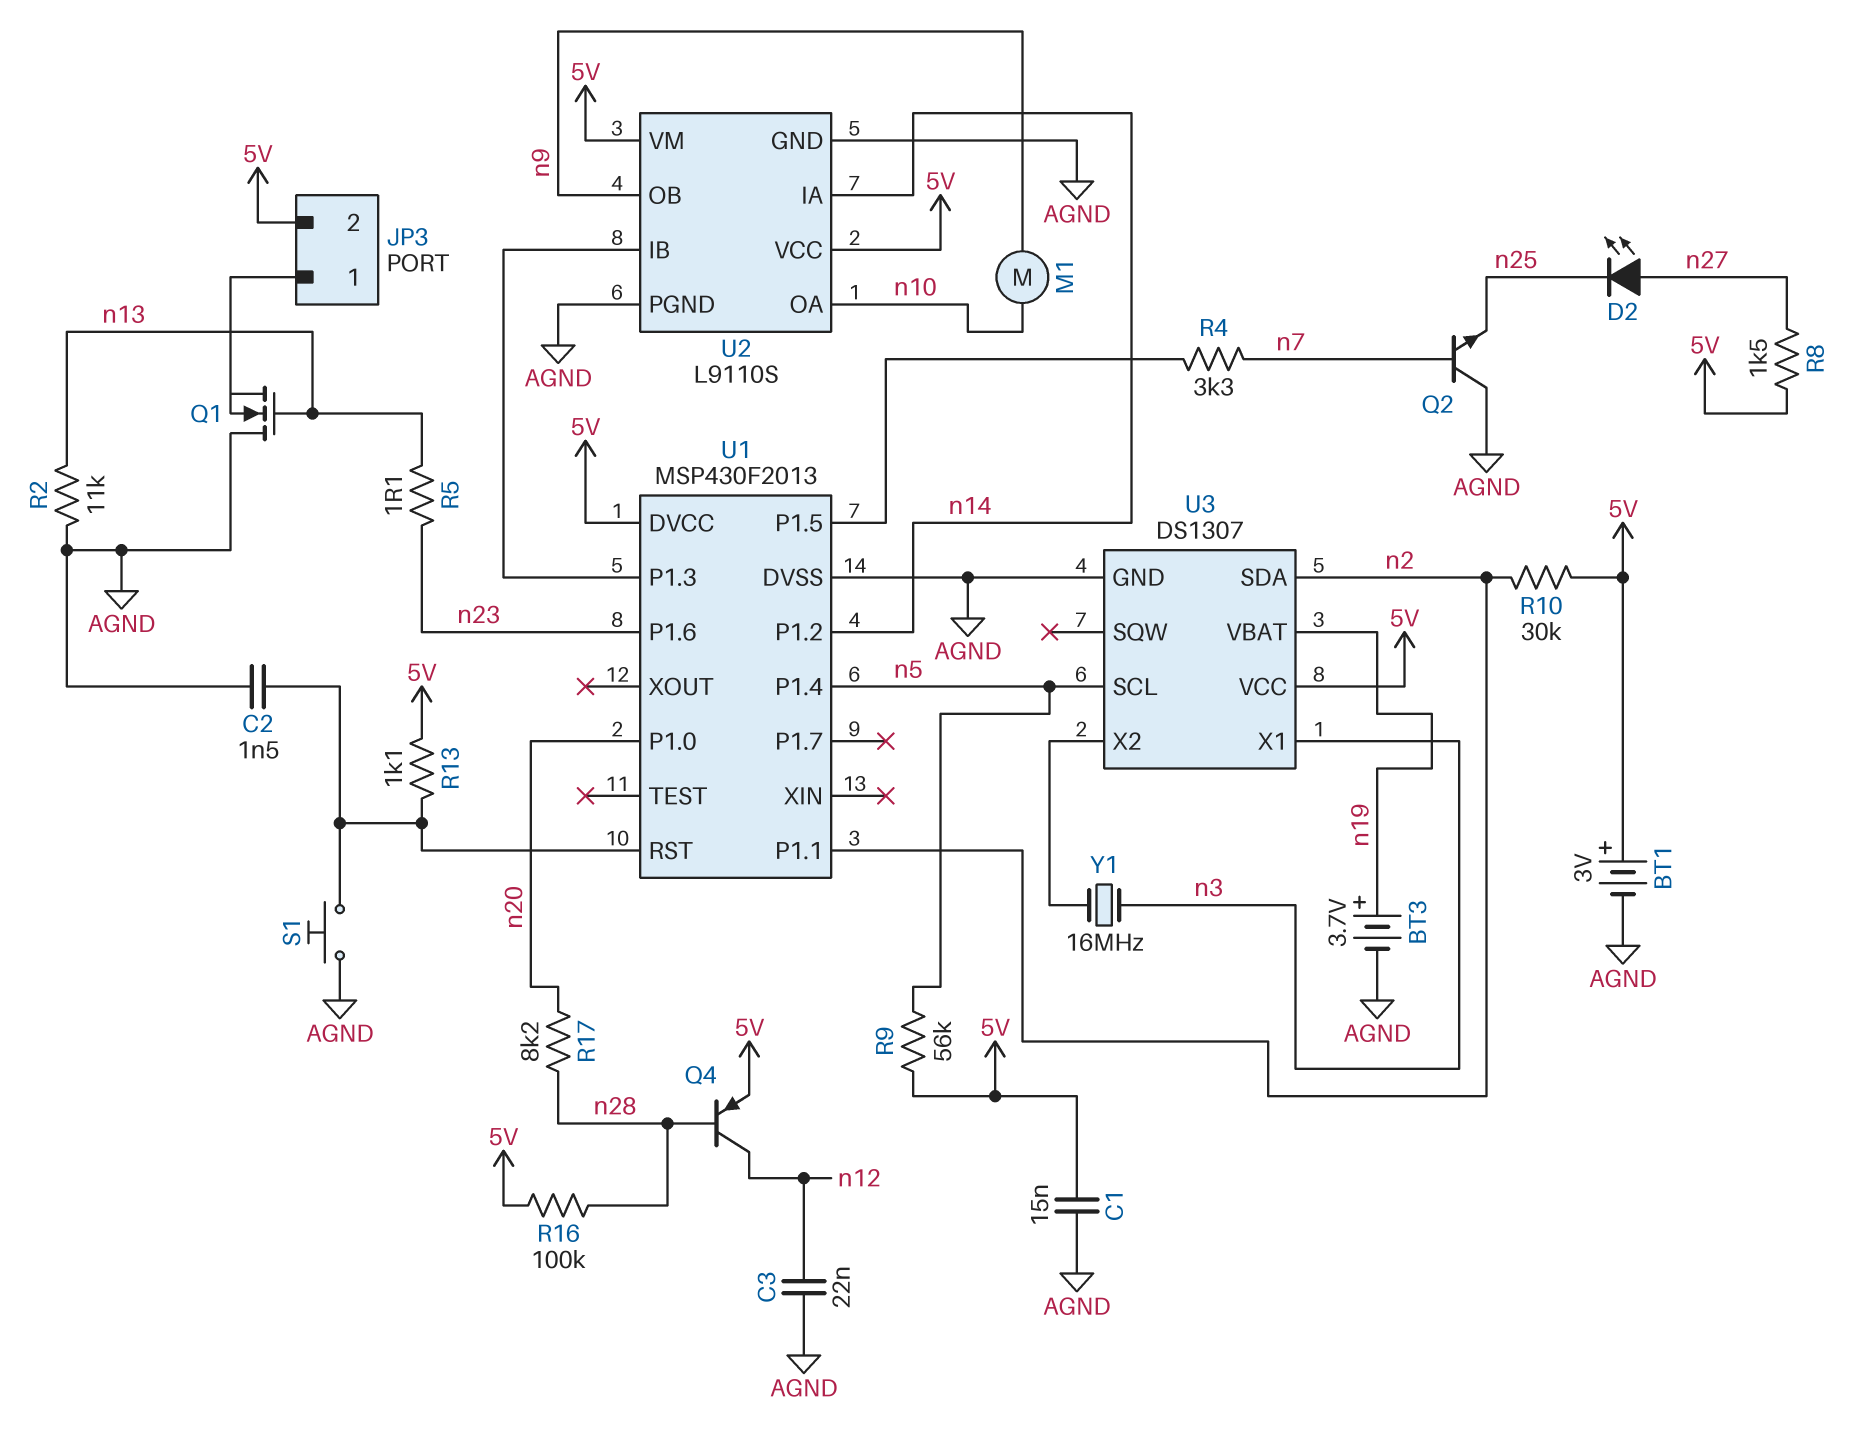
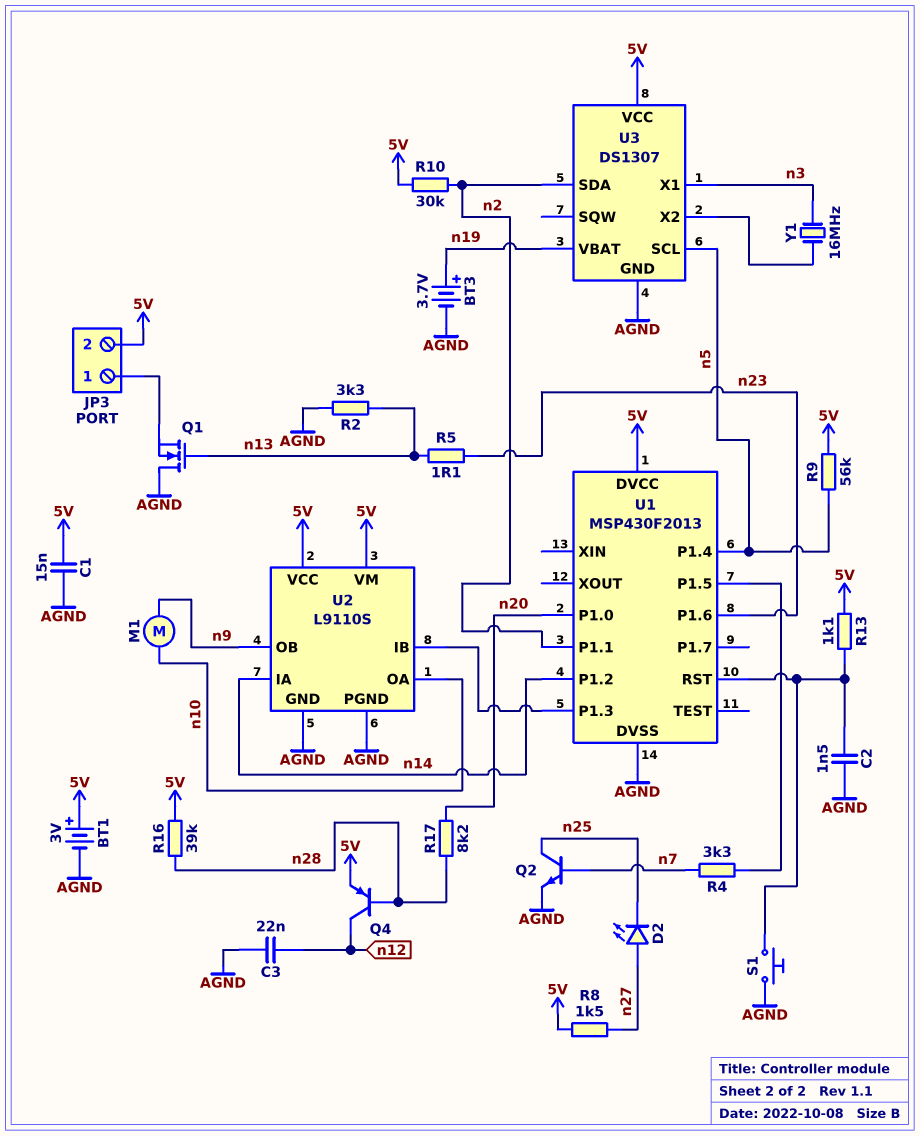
Q2: NPN (B n7, C AGND, E n25) -> NPN (B n7, C n25, E AGND)
R2: 11k (AGND, n13) -> 3.3k (AGND, n13)
R16: 100k (5V, n28) -> 39k (5V, n28)

